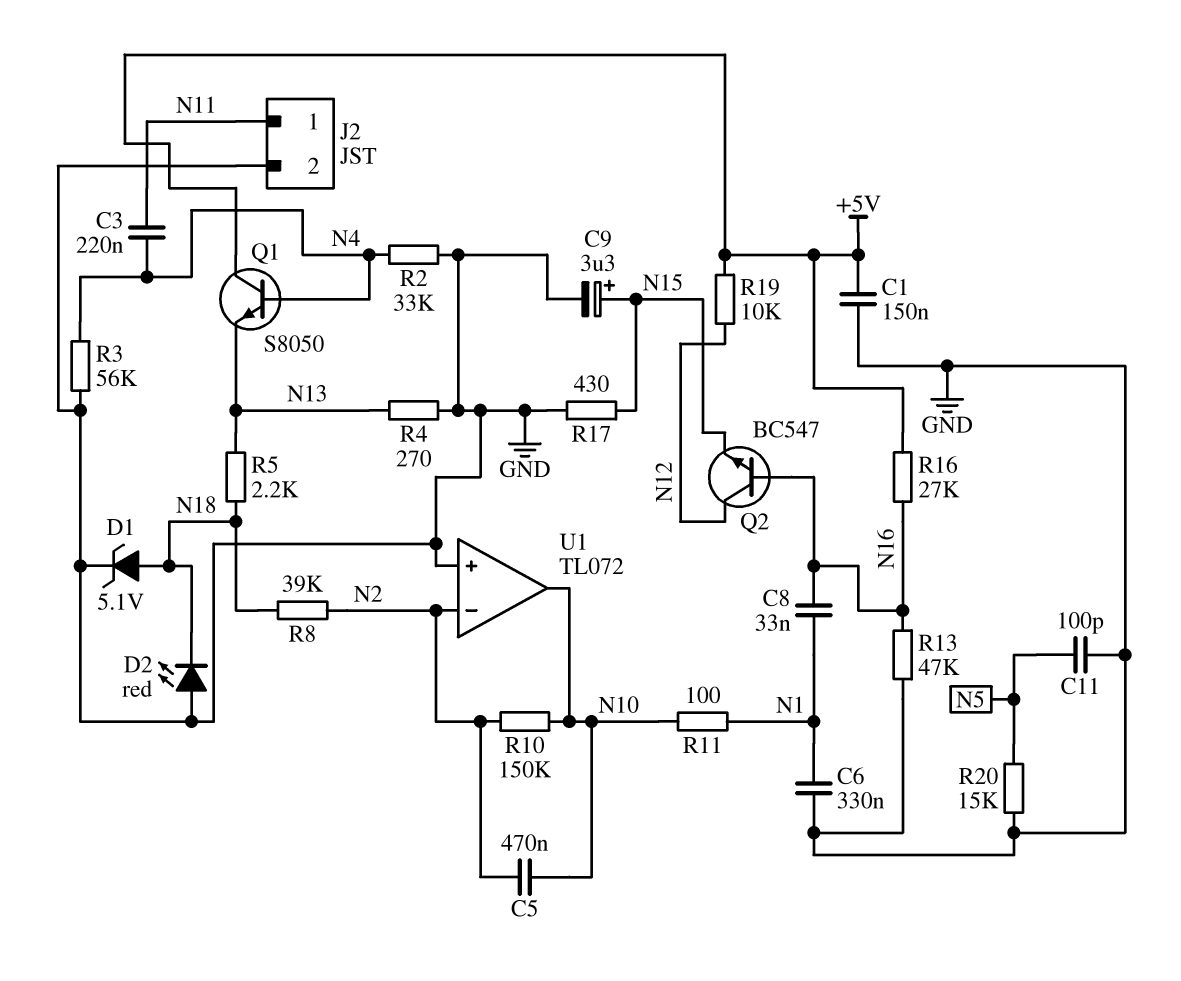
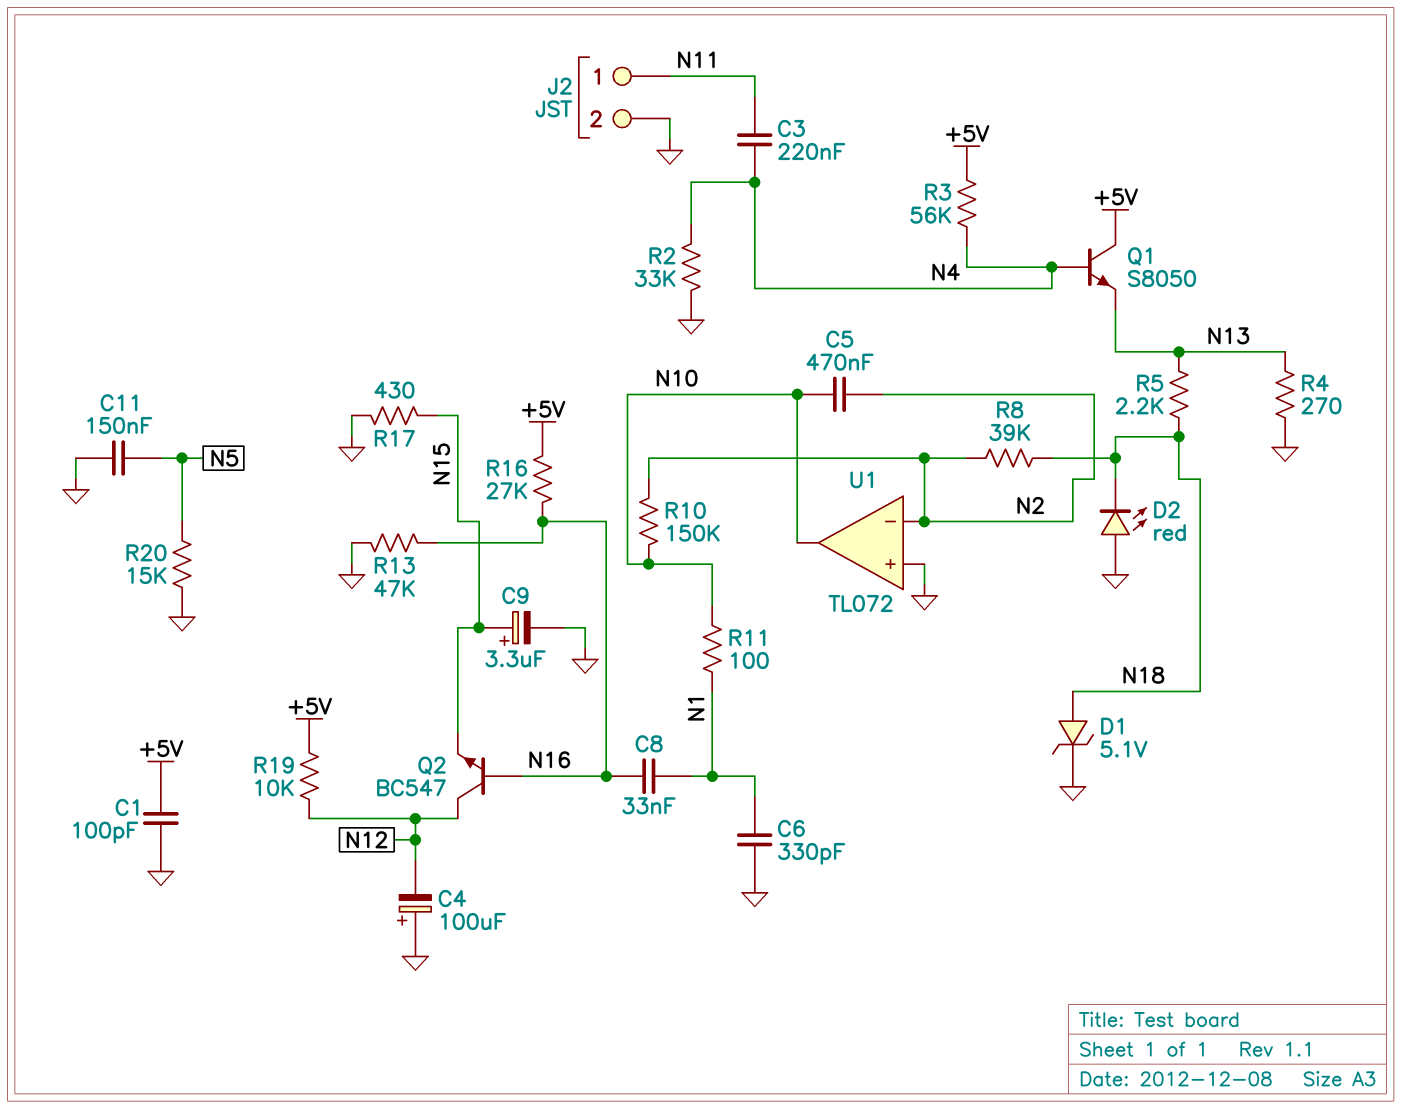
C1: 150nF (+5V, GND) -> 100pF (+5V, GND)
C4: none -> 100uF (plus GND, minus N12)
C6: 330nF (GND, N1) -> 330pF (GND, N1)
C11: 100pF (GND, N5) -> 150nF (GND, N5)
R3: 56k (GND, N4) -> 56k (+5V, N4)

